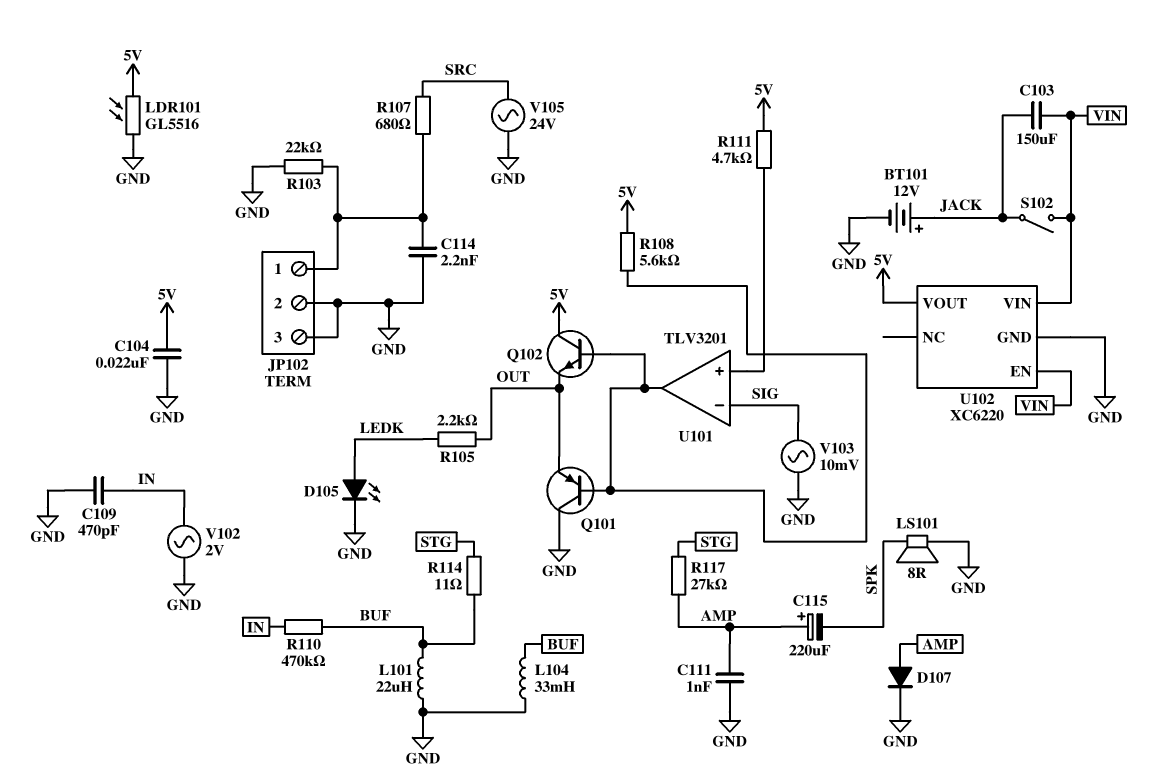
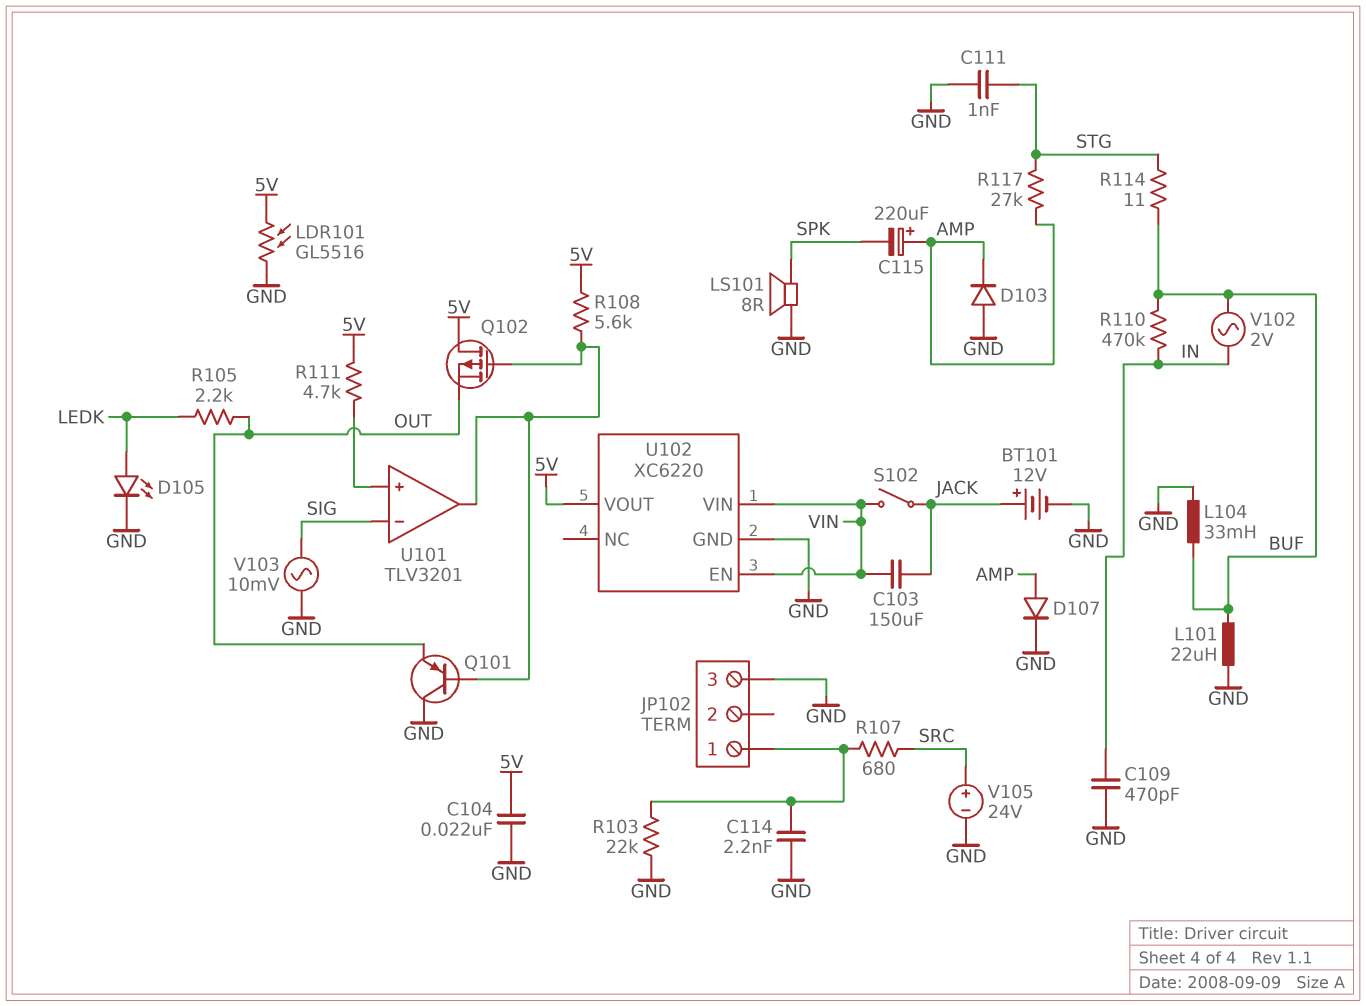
C111: 1nF (AMP, GND) -> 1nF (GND, STG)
D103: none -> diode (A GND, K AMP)
JP102 pin 2: GND -> none
Q102: NPN (B U101/out, C 5V, E OUT) -> PMOS (G U101/out, D 5V, S OUT)
V102: AC 2V (GND, IN) -> AC 2V (BUF, IN)
V105: AC 24V (GND, SRC) -> 24V (plus SRC, minus GND)

